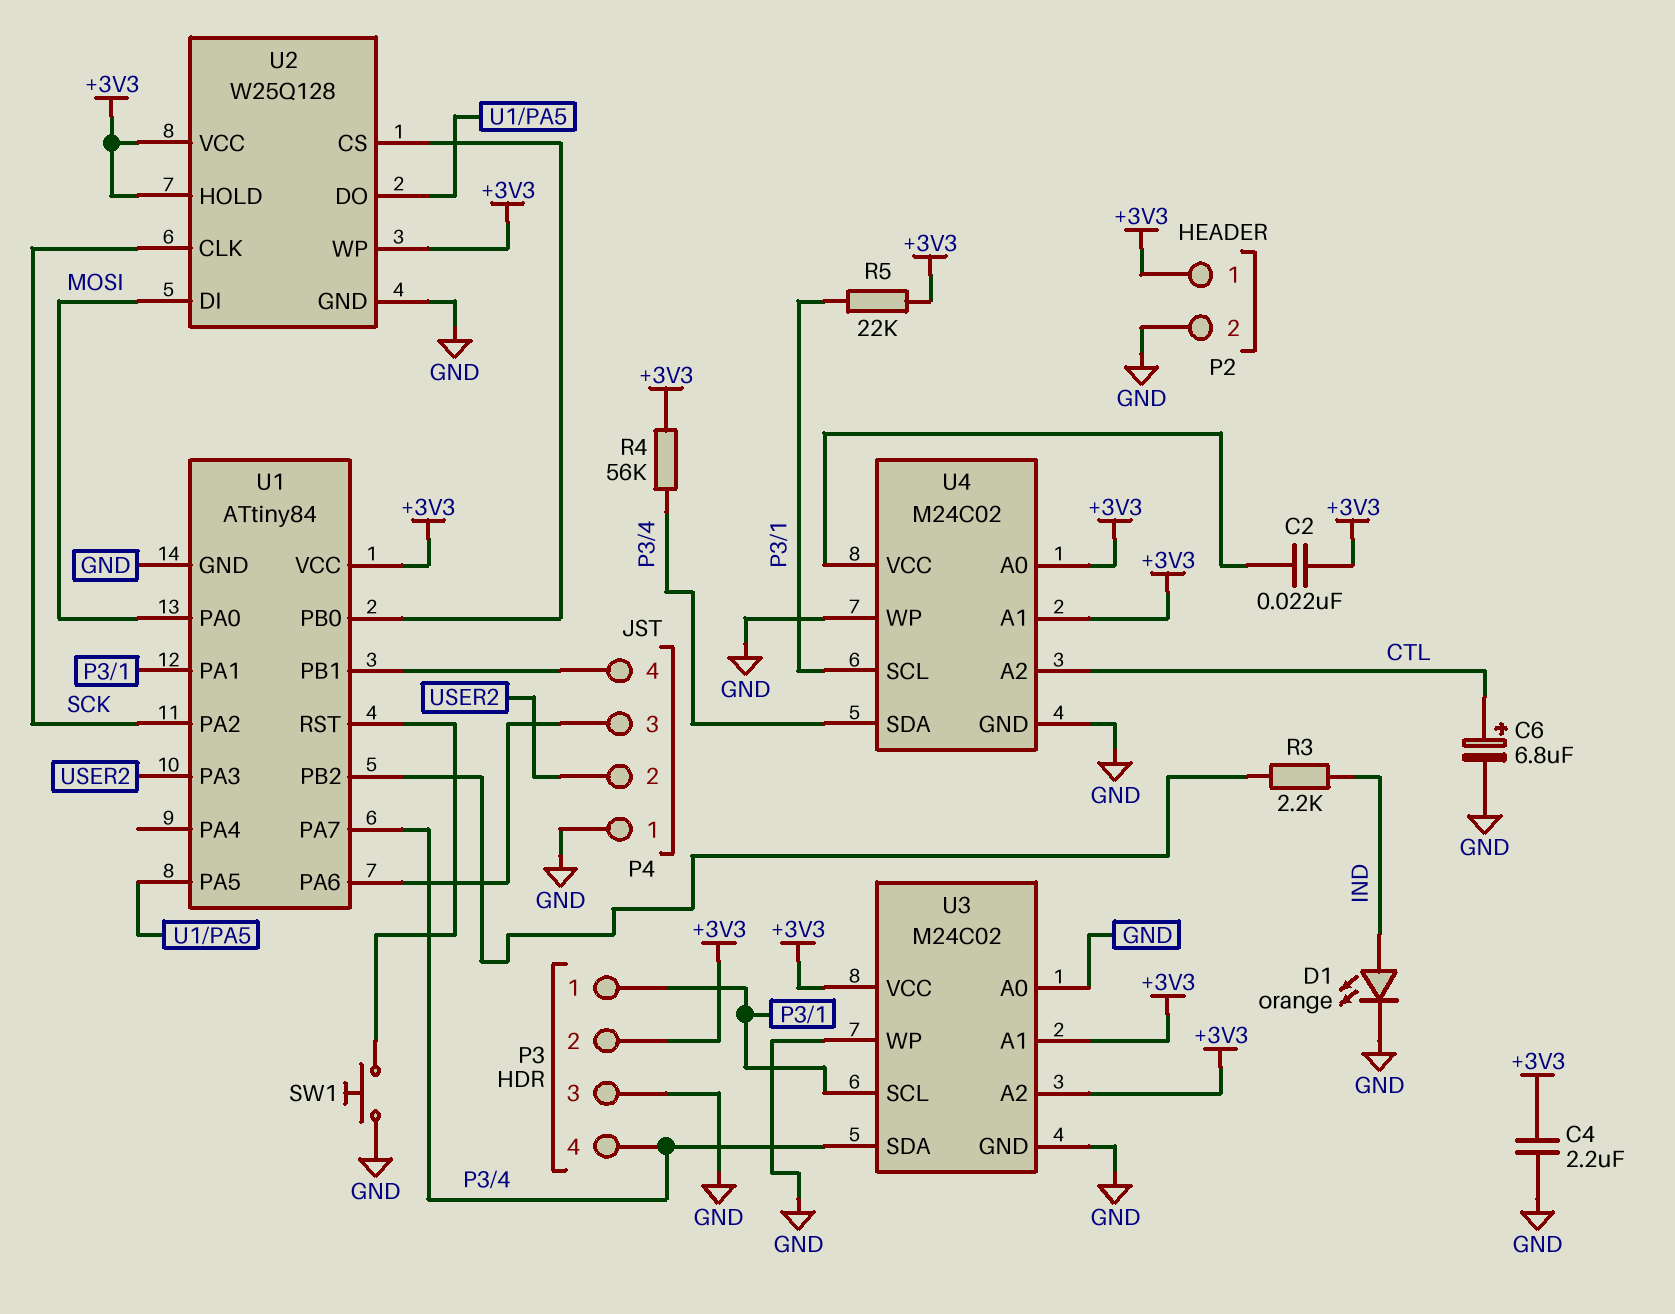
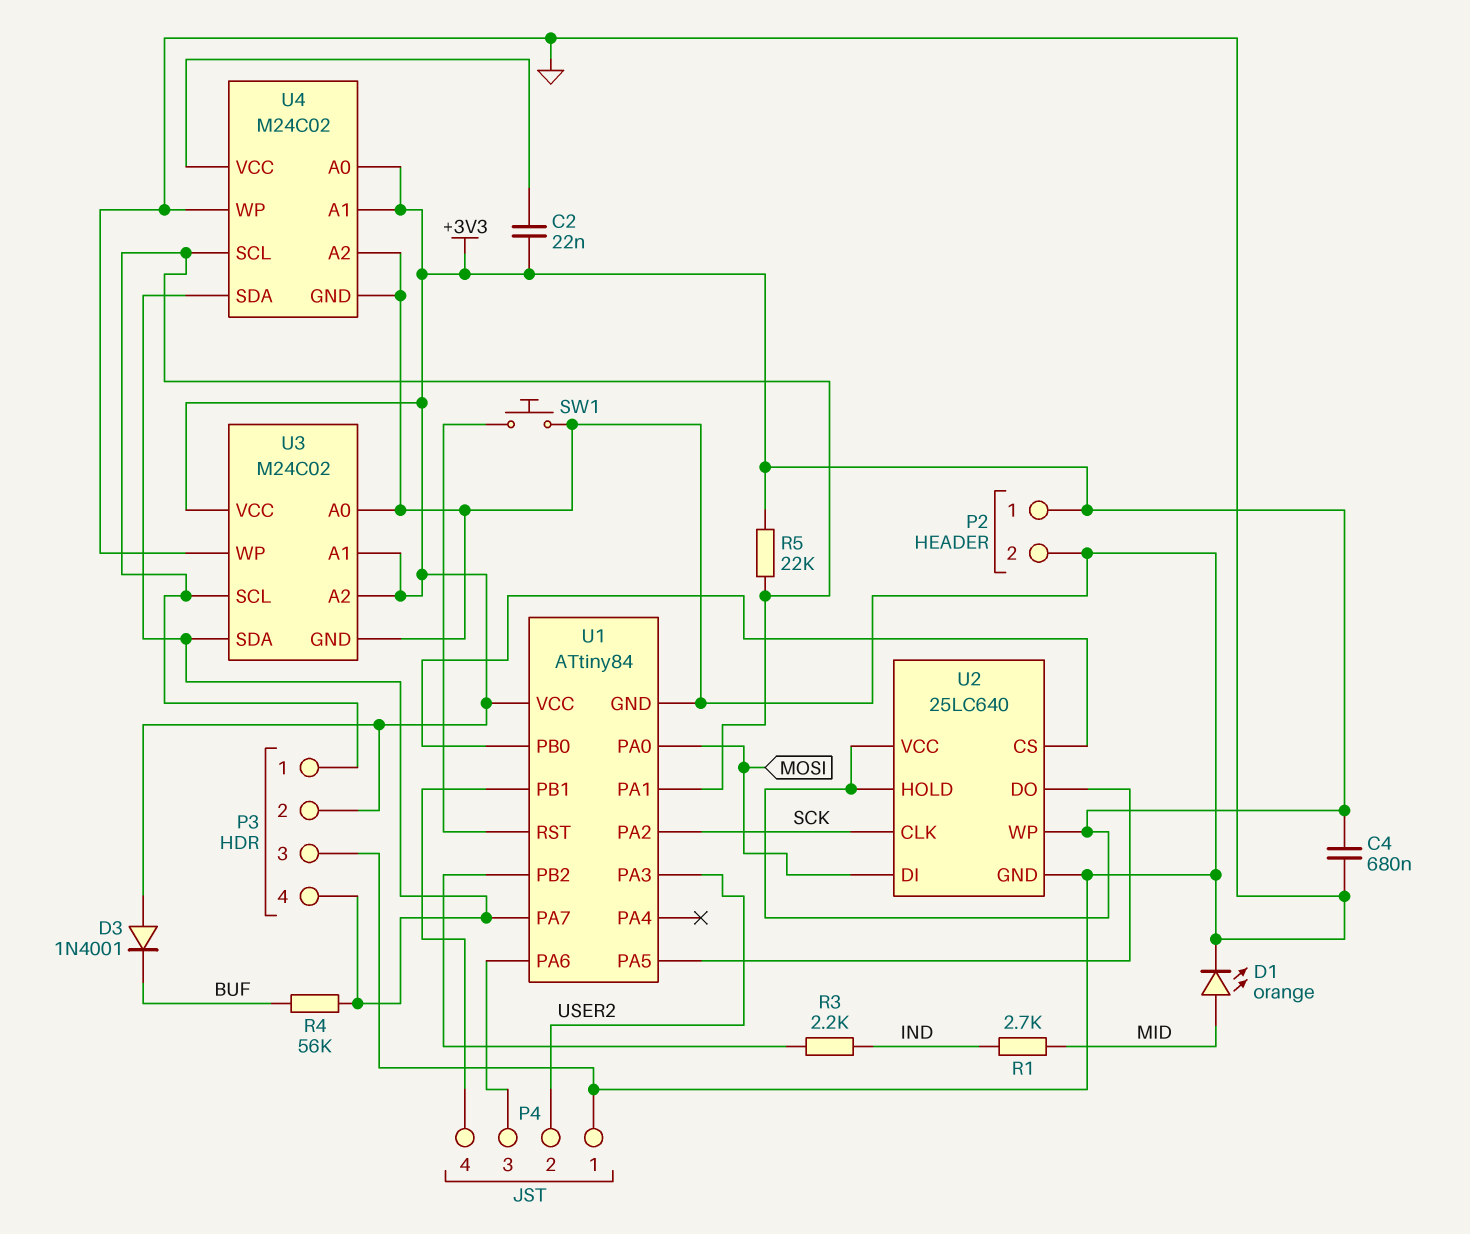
C4: 2.2uF (+3V3, GND) -> 680nF (+3V3, GND)
C6: 6.8uF (plus CTL, minus GND) -> none
D1: LED orange (A IND, K GND) -> LED orange (A MID, K GND)
D3: none -> diode 1N4001 (A +3V3, K BUF)
R1: none -> 2.7k (IND, MID)
R4: 56k (+3V3, P3/4) -> 56k (BUF, P3/4)
U2: W25Q128 -> 25LC640
U4 pin A2: CTL -> GND

